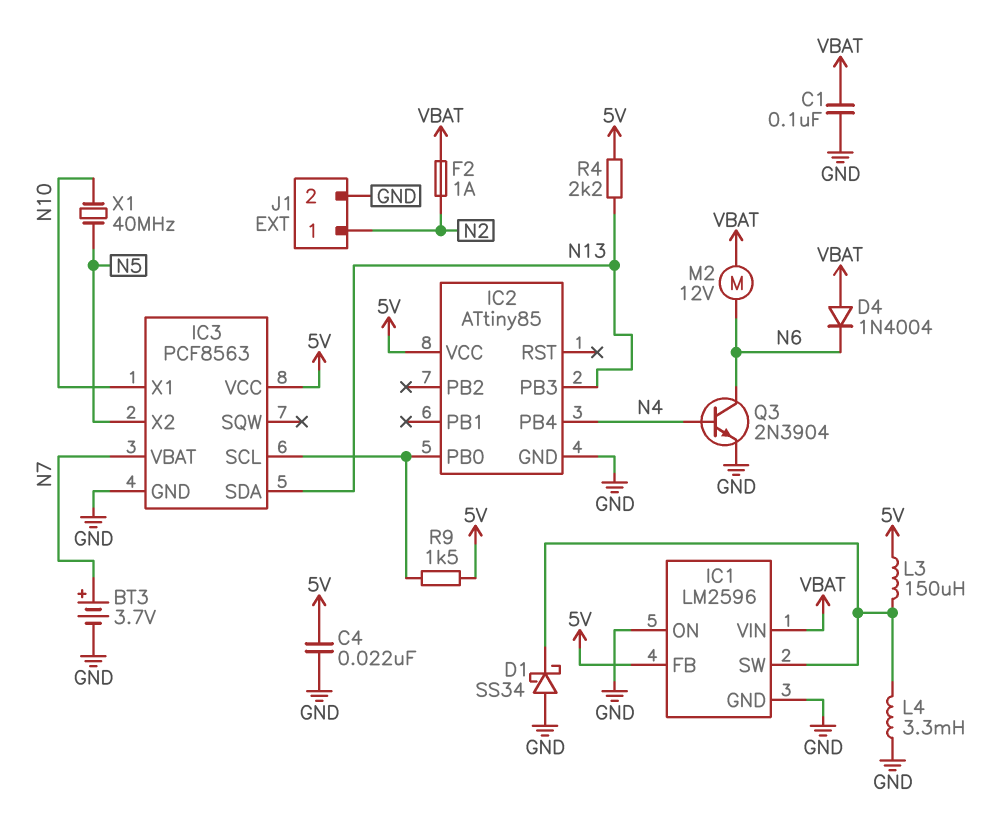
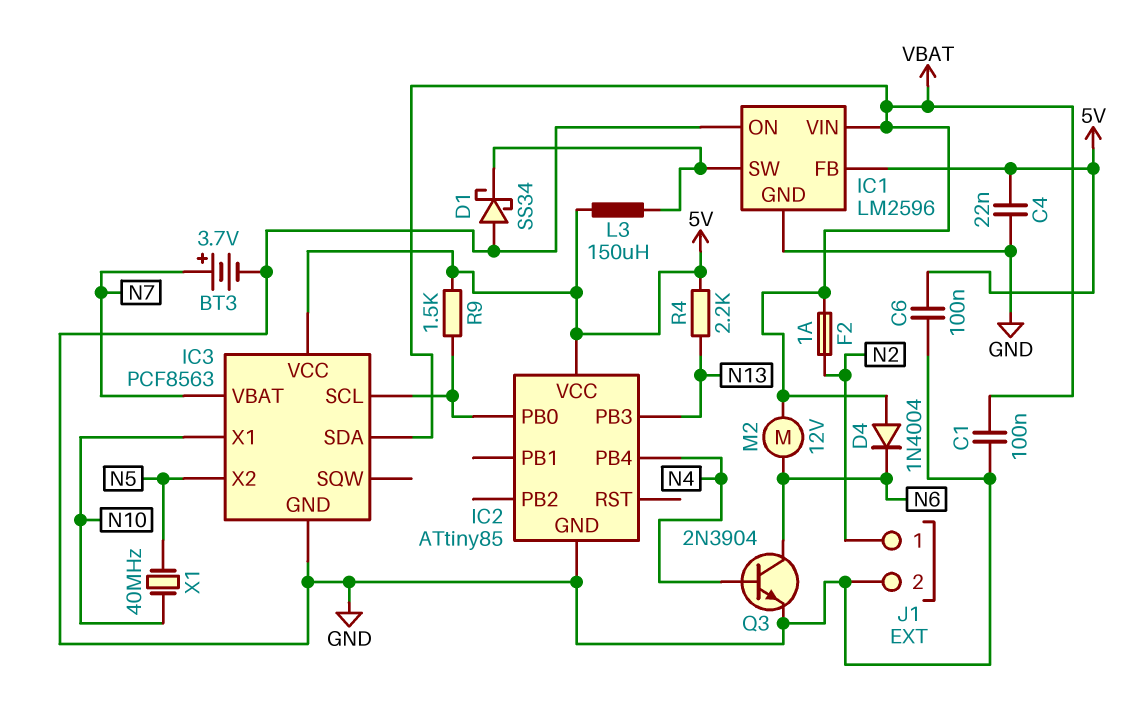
C6: none -> 100nF (5V, GND)
IC3 pin SDA: N13 -> VBAT
L4: 3.3mH (GND, IC1/SW) -> none

